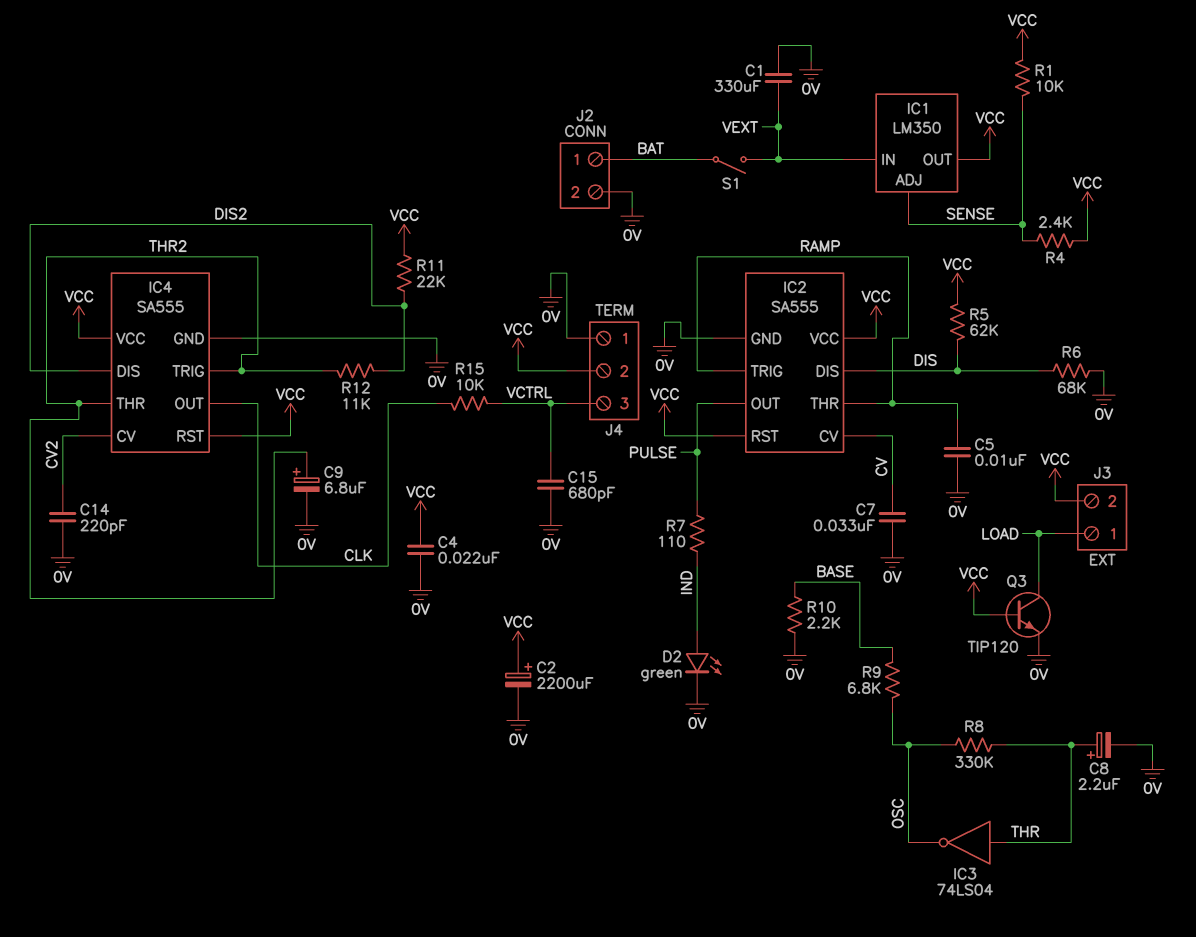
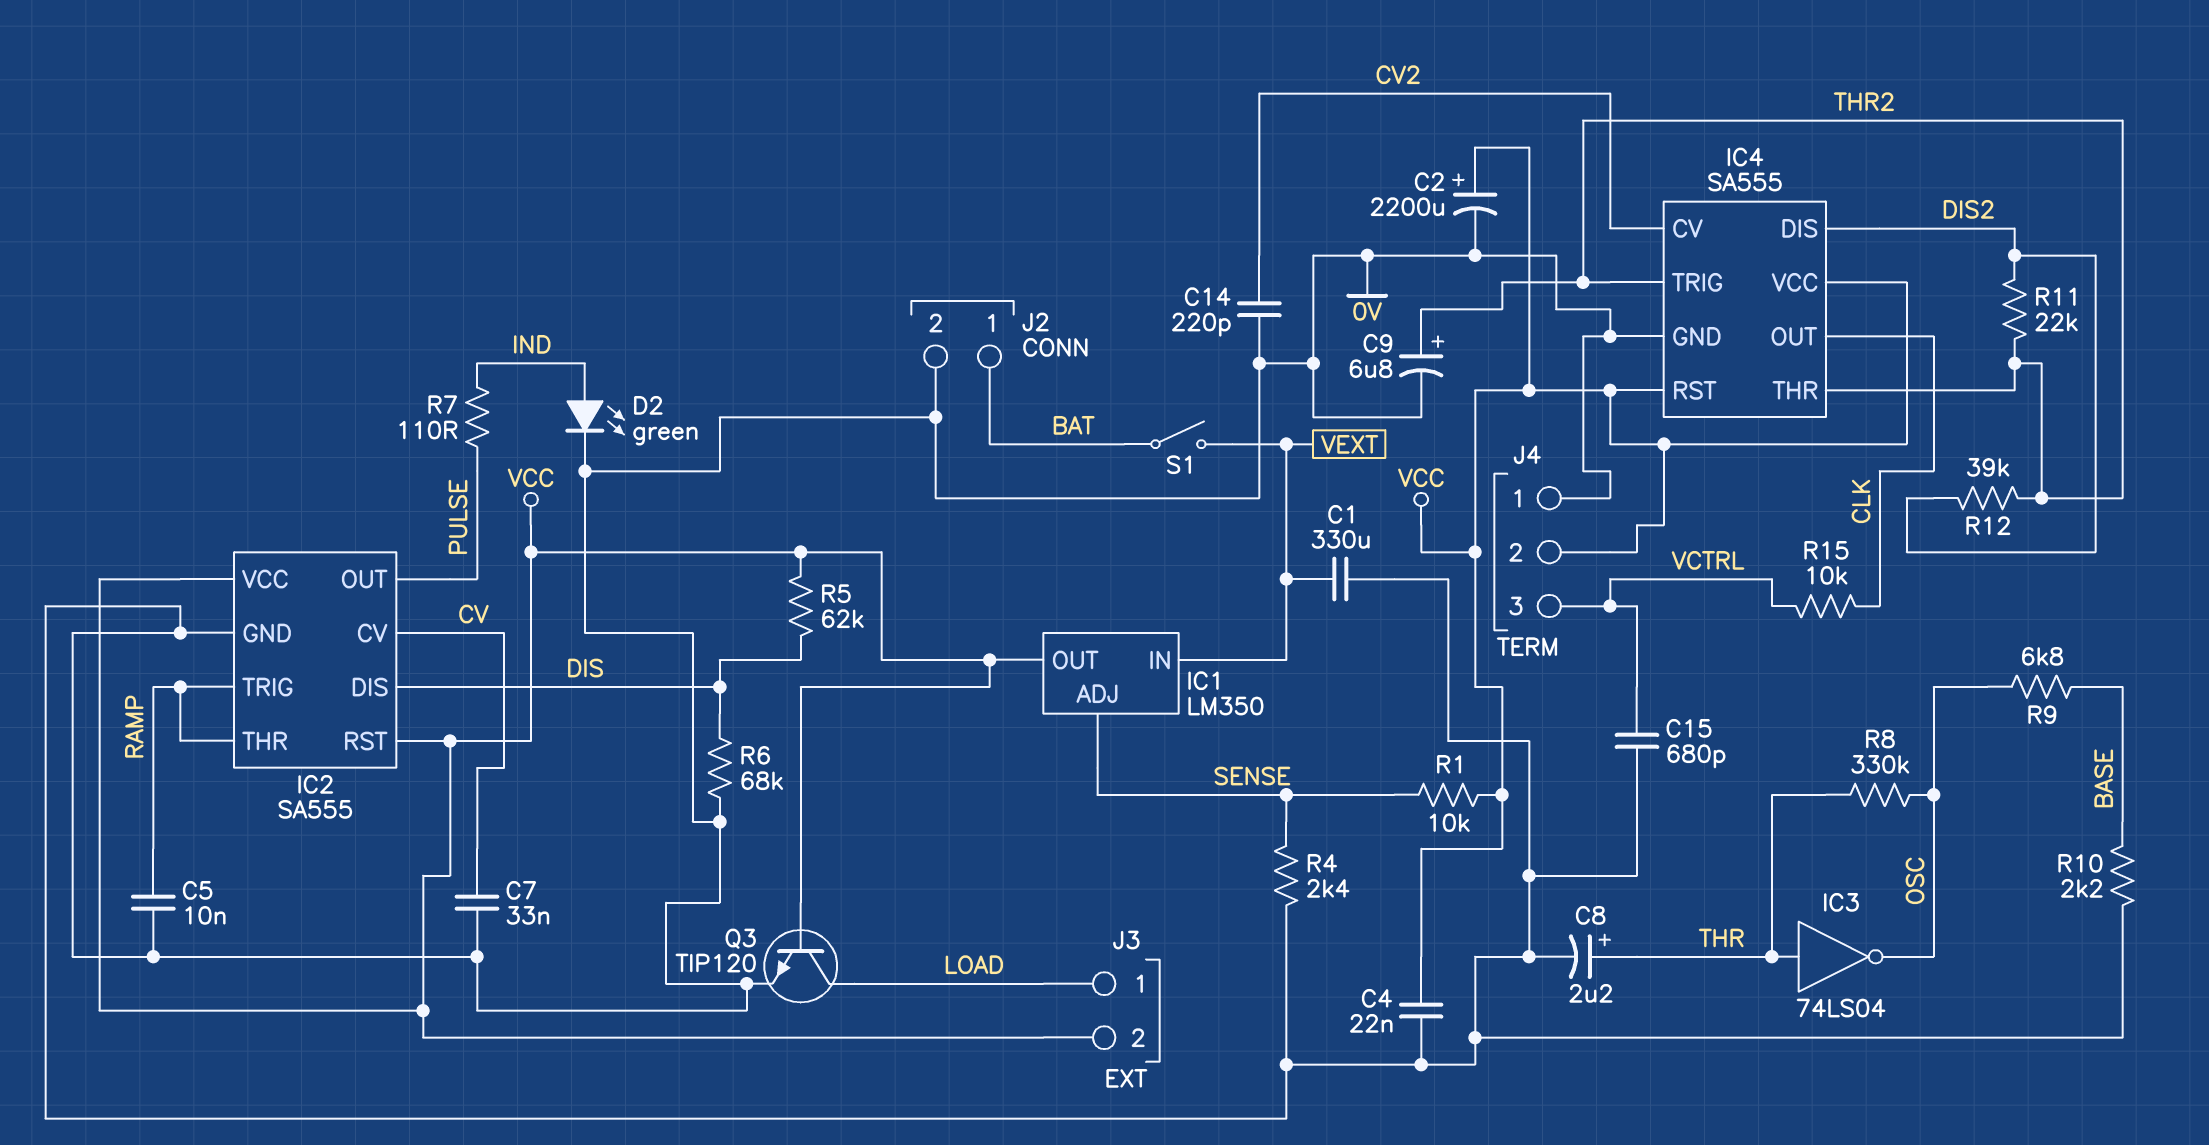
R4: 2.4k (SENSE, VCC) -> 2.4k (0V, SENSE)
R11: 22k (DIS2, VCC) -> 22k (DIS2, THR2)
R12: 11k (DIS2, THR2) -> 39k (DIS2, THR2)

